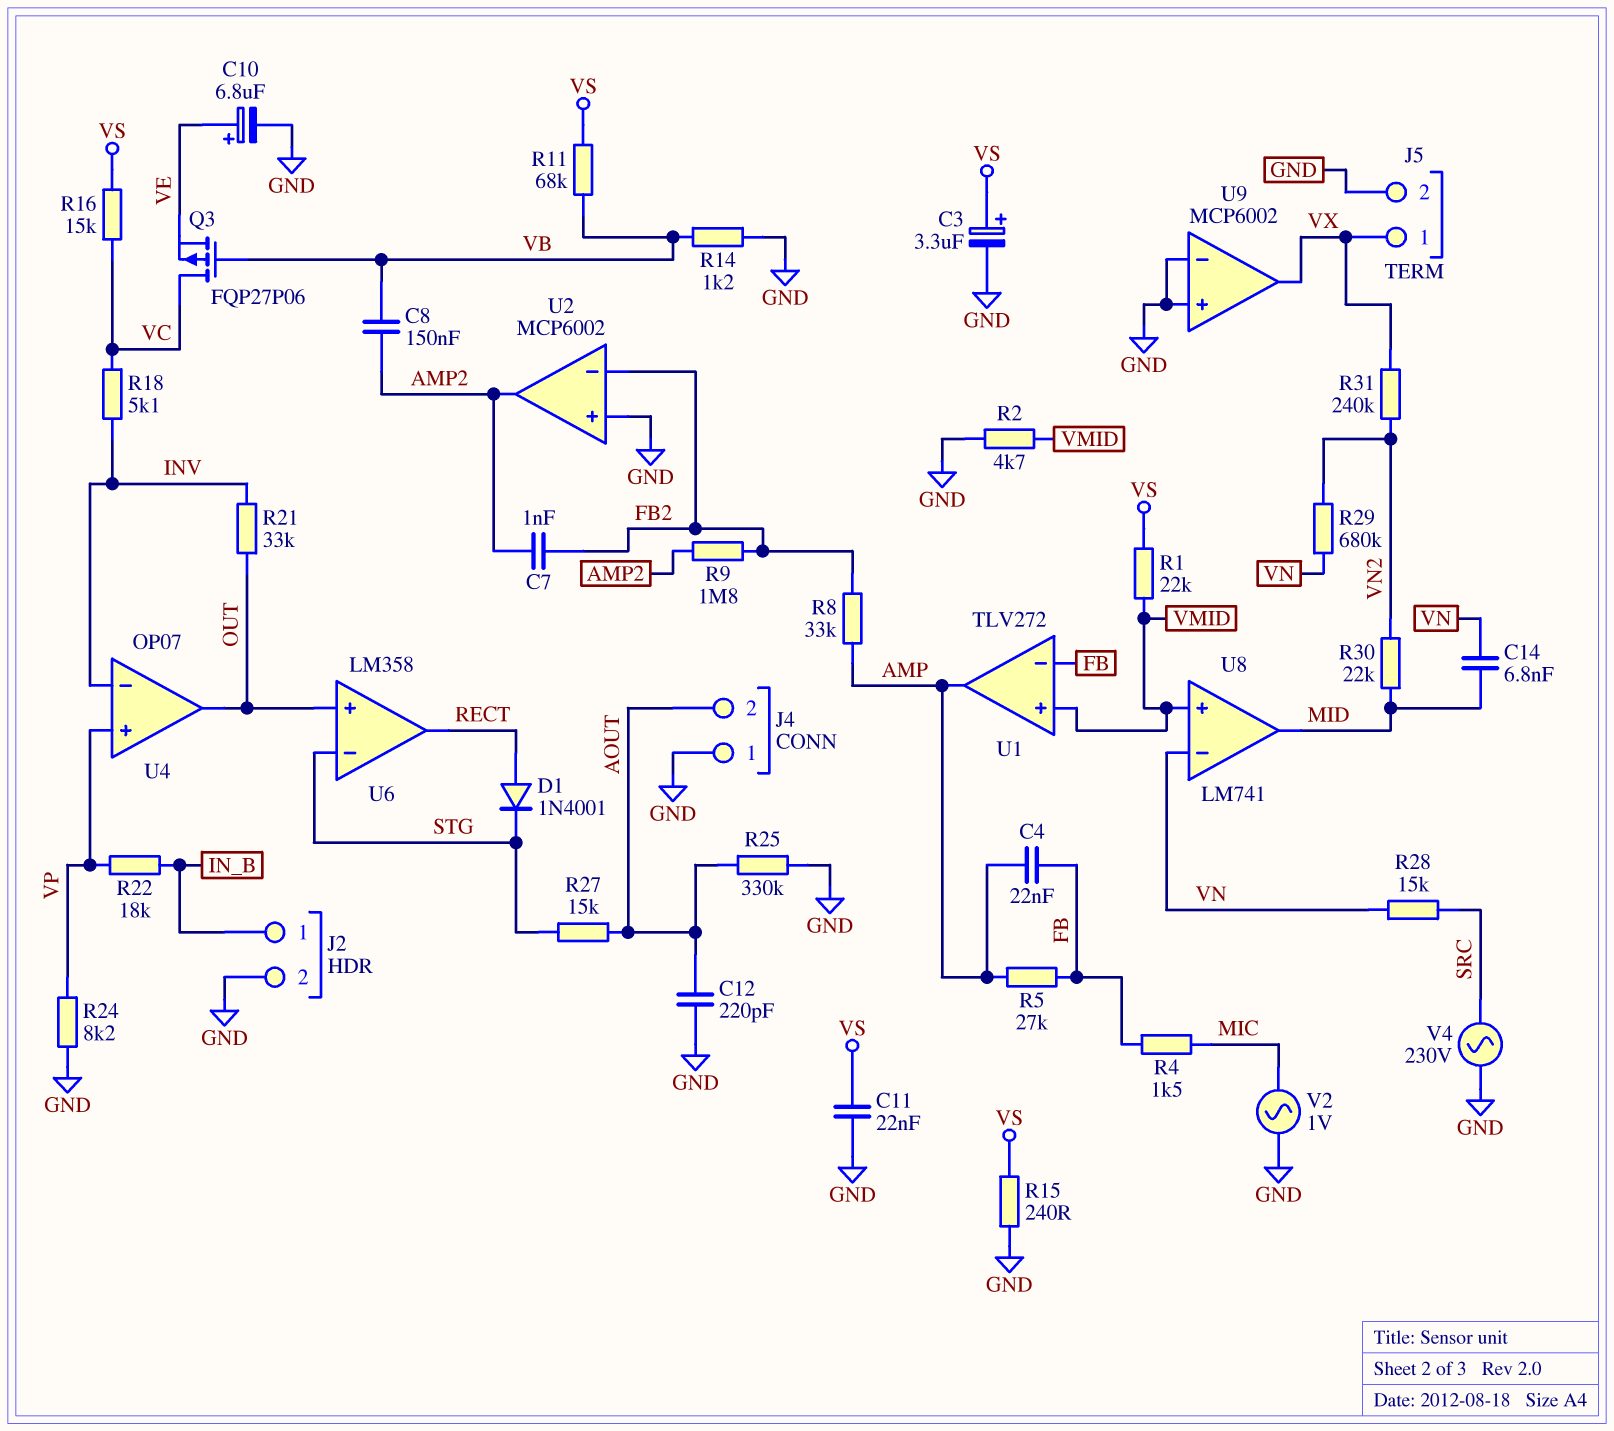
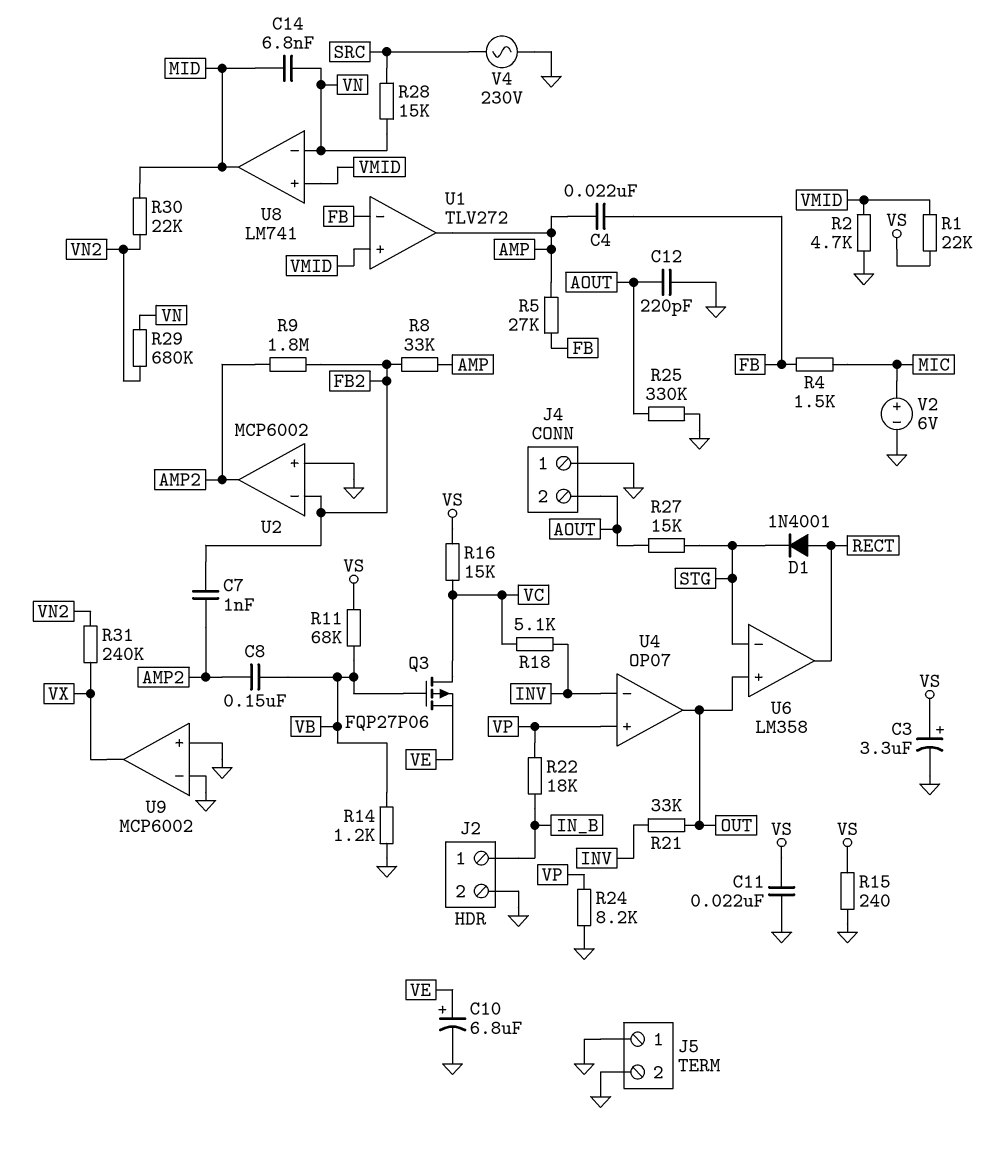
J5 pin 1: VX -> GND
V2: AC 1V (GND, MIC) -> 6V (plus MIC, minus GND)

